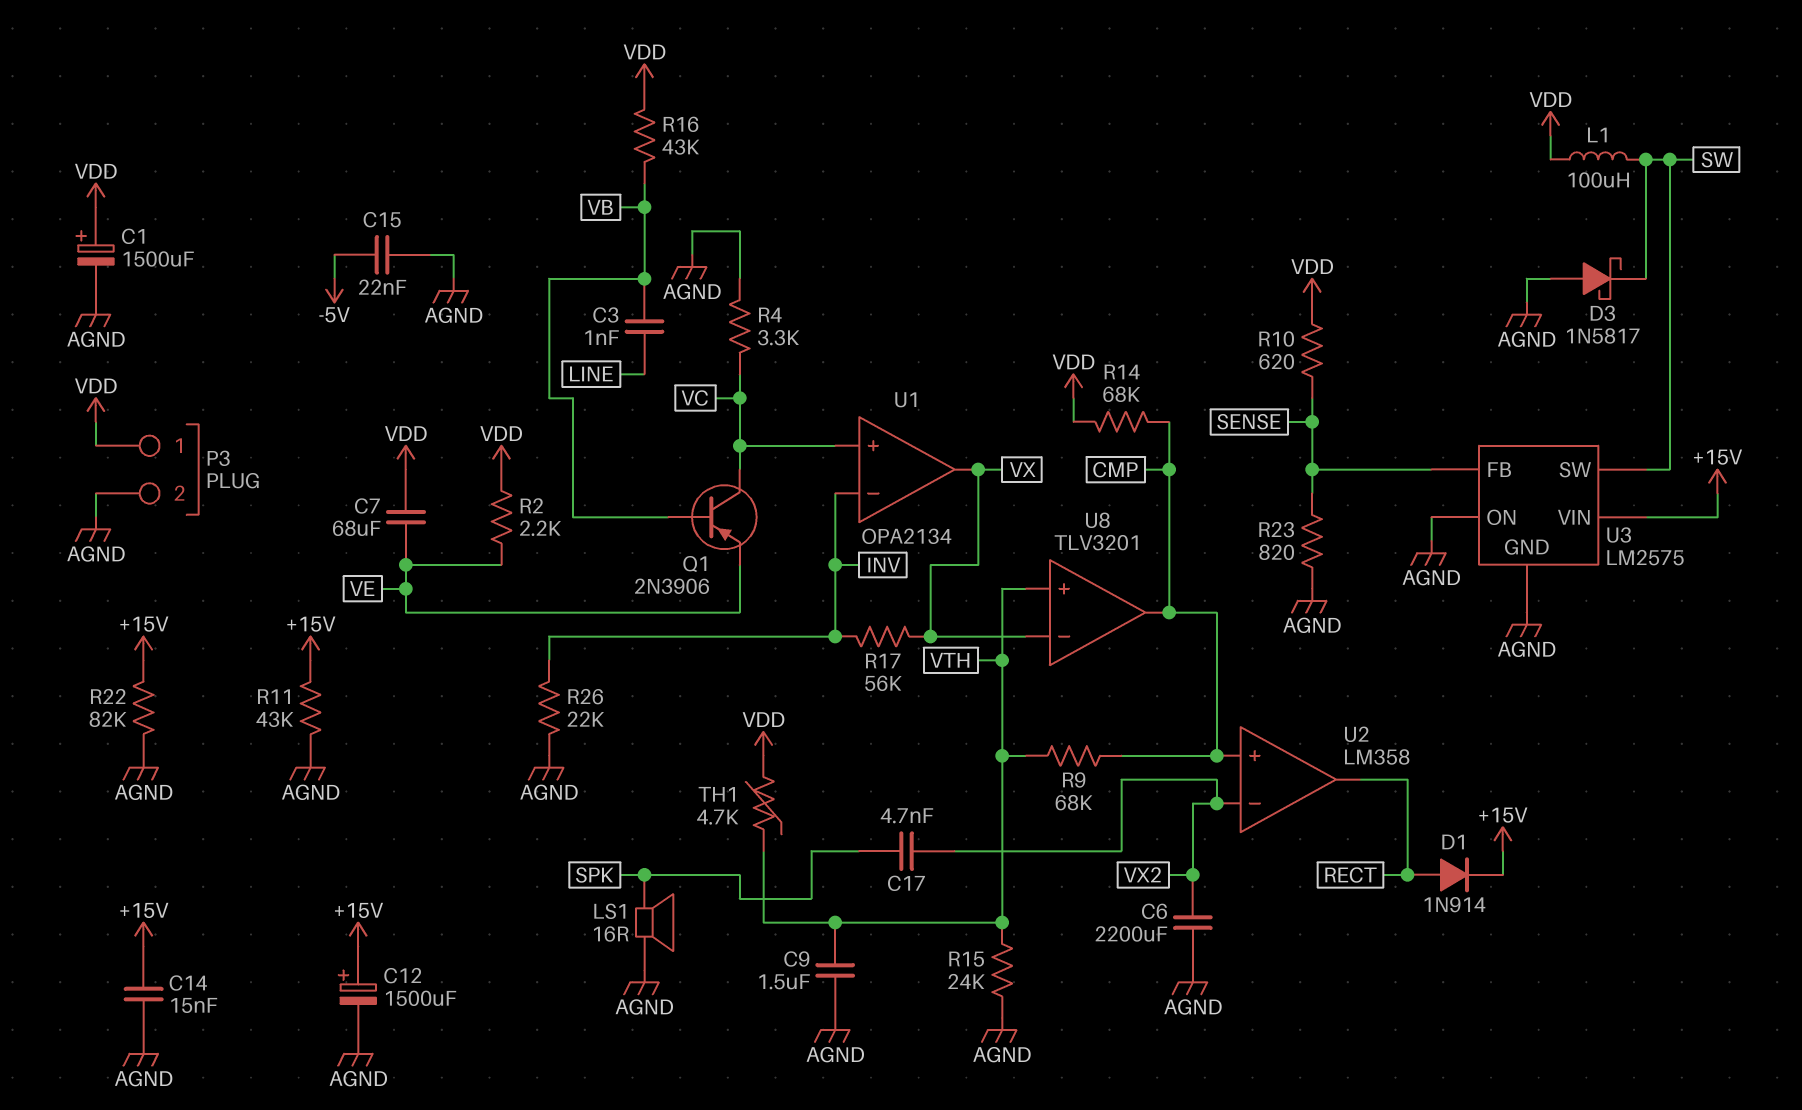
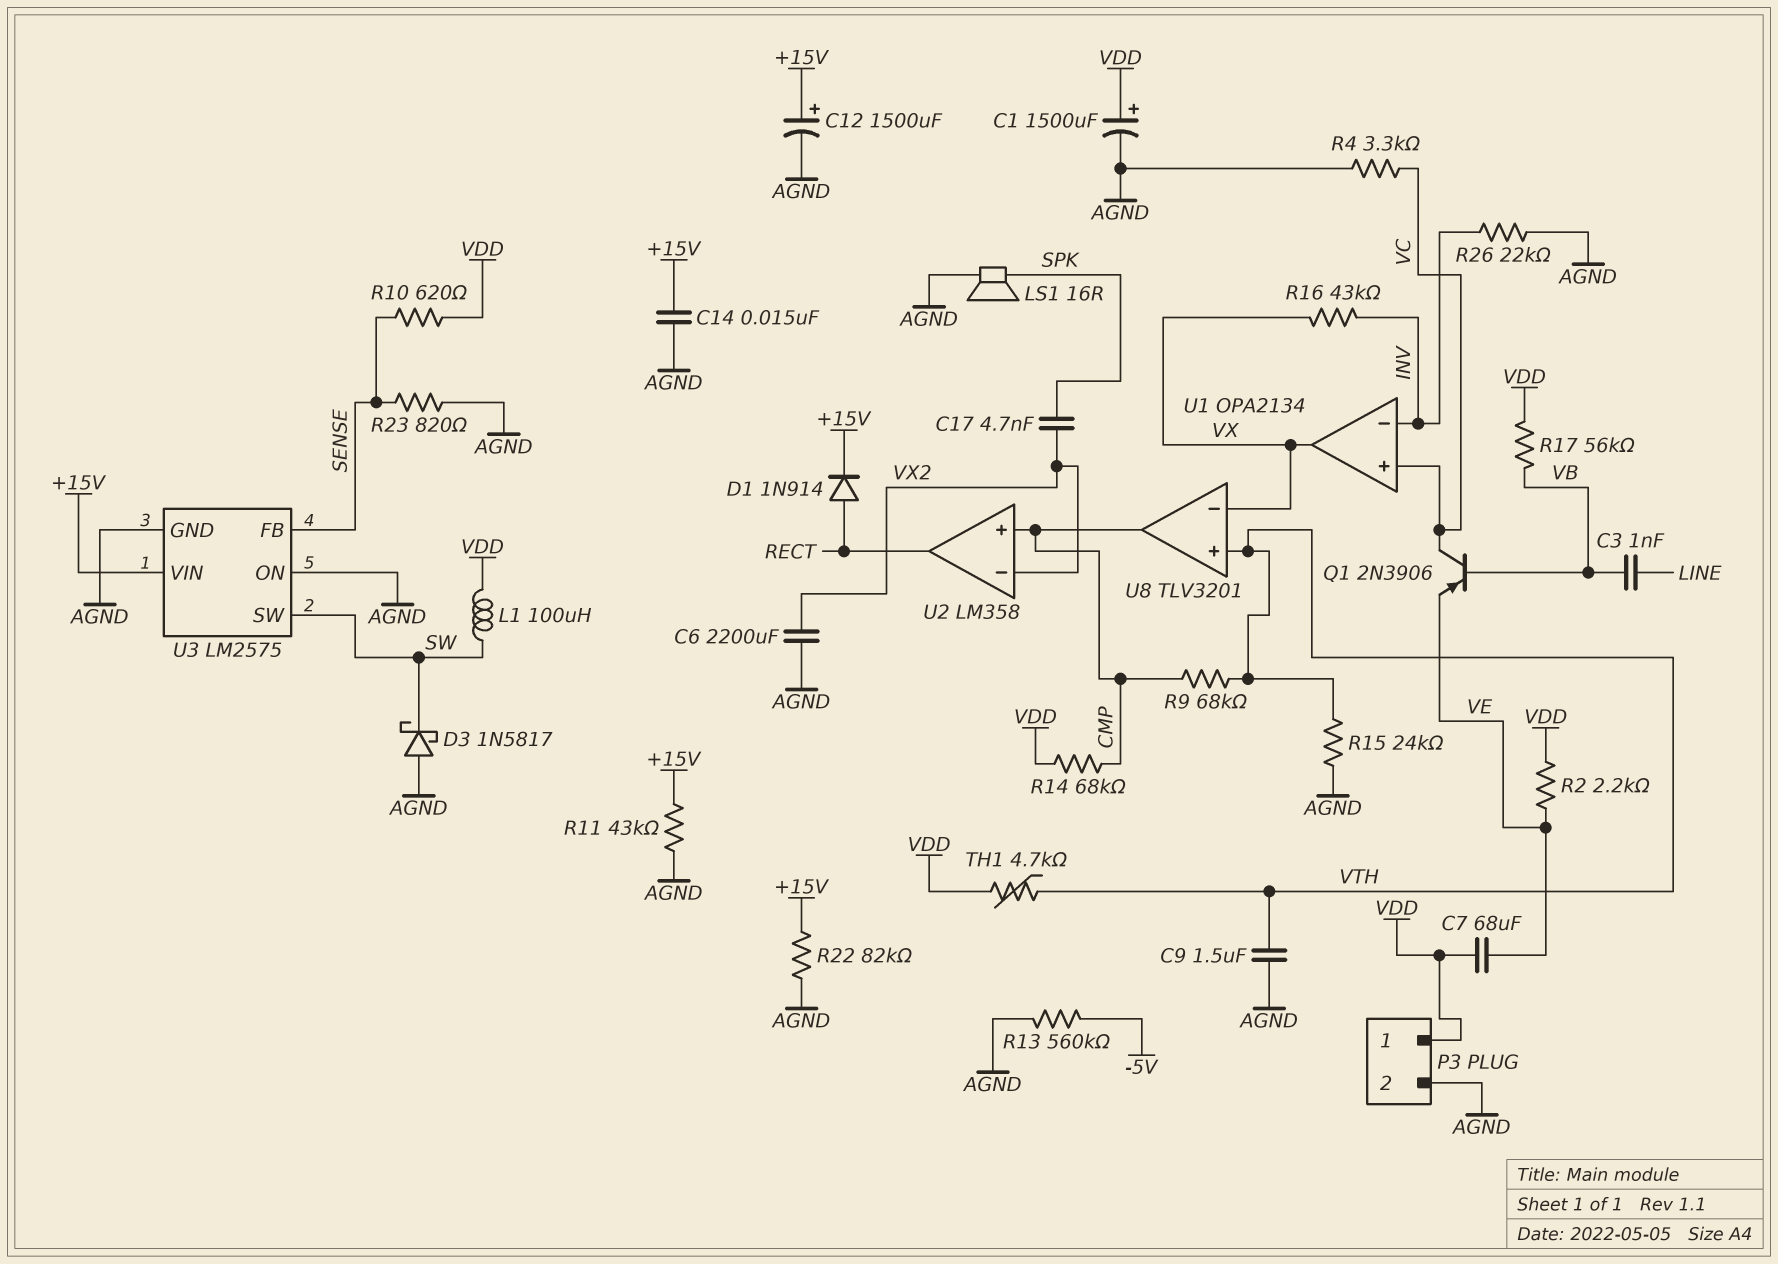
C15: 22nF (-5V, AGND) -> none
R13: none -> 560k (-5V, AGND)
R16: 43k (VB, VDD) -> 43k (INV, VX)
R17: 56k (INV, VX) -> 56k (VB, VDD)

